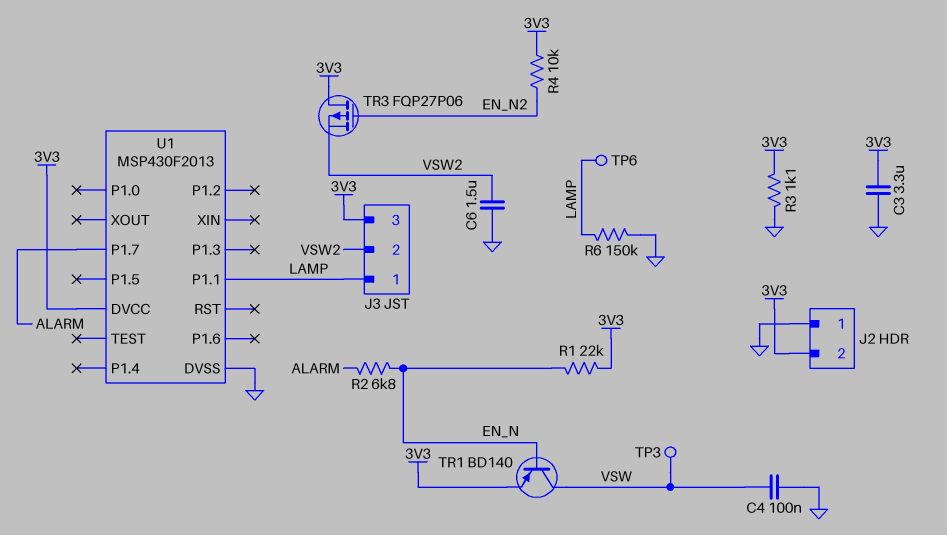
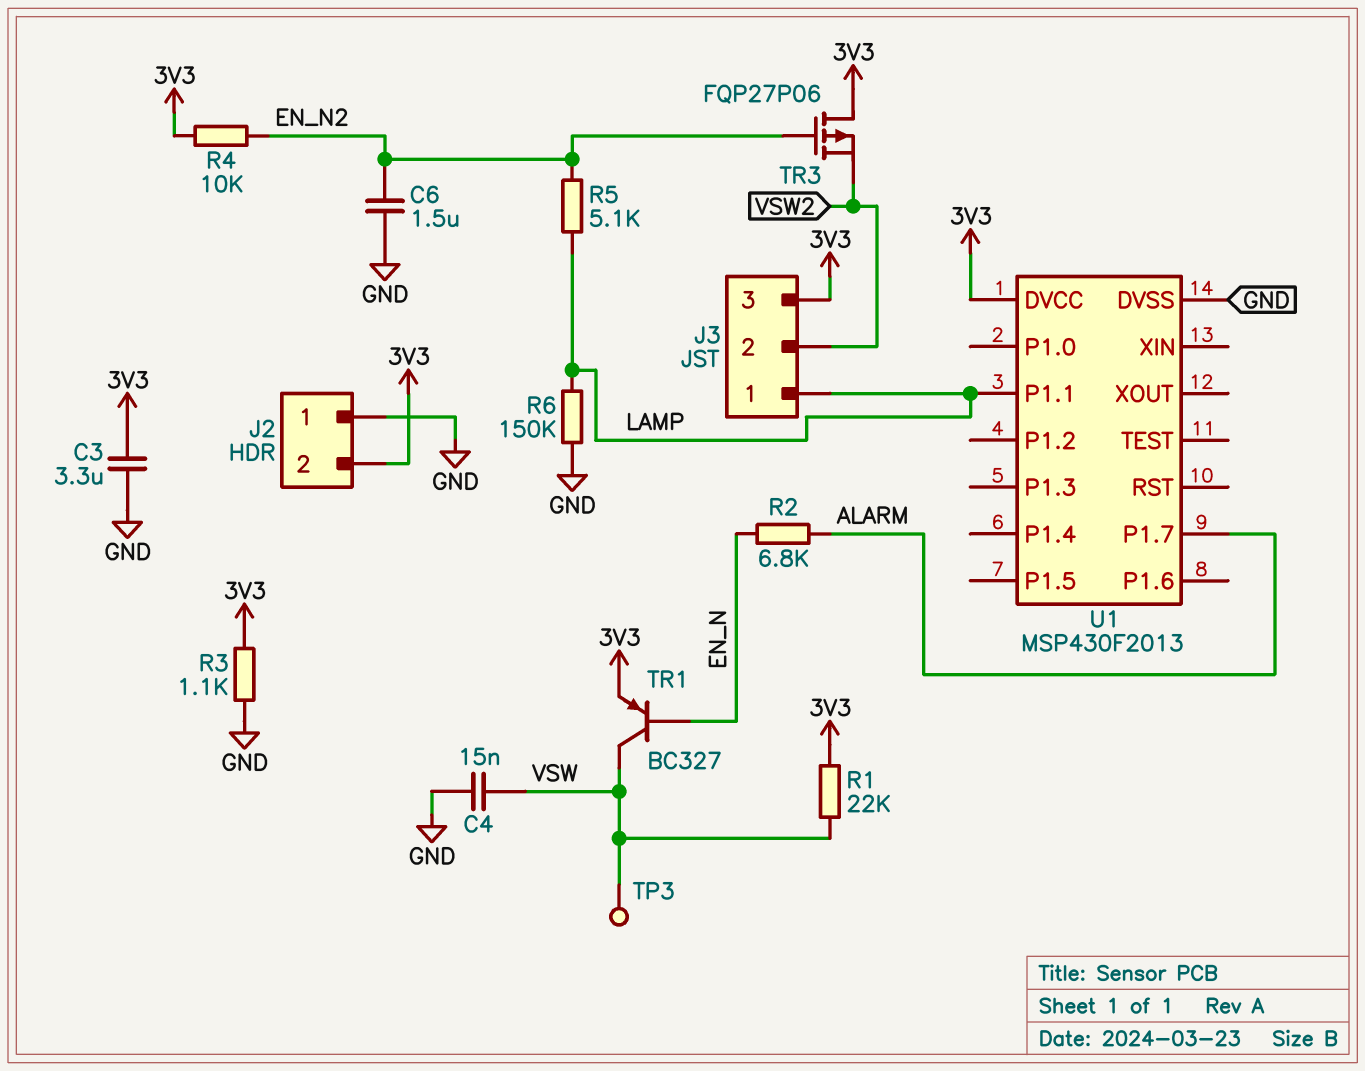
C4: 100nF (GND, VSW) -> 15nF (GND, VSW)
C6: 1.5uF (GND, VSW2) -> 1.5uF (EN_N2, GND)
R1: 22k (3V3, EN_N) -> 22k (3V3, VSW)
R5: none -> 5.1k (EN_N2, LAMP)
TP6: test point (LAMP) -> none
TR1: PNP BD140 (B EN_N, C VSW, E 3V3) -> PNP BC327 (B EN_N, C VSW, E 3V3)

